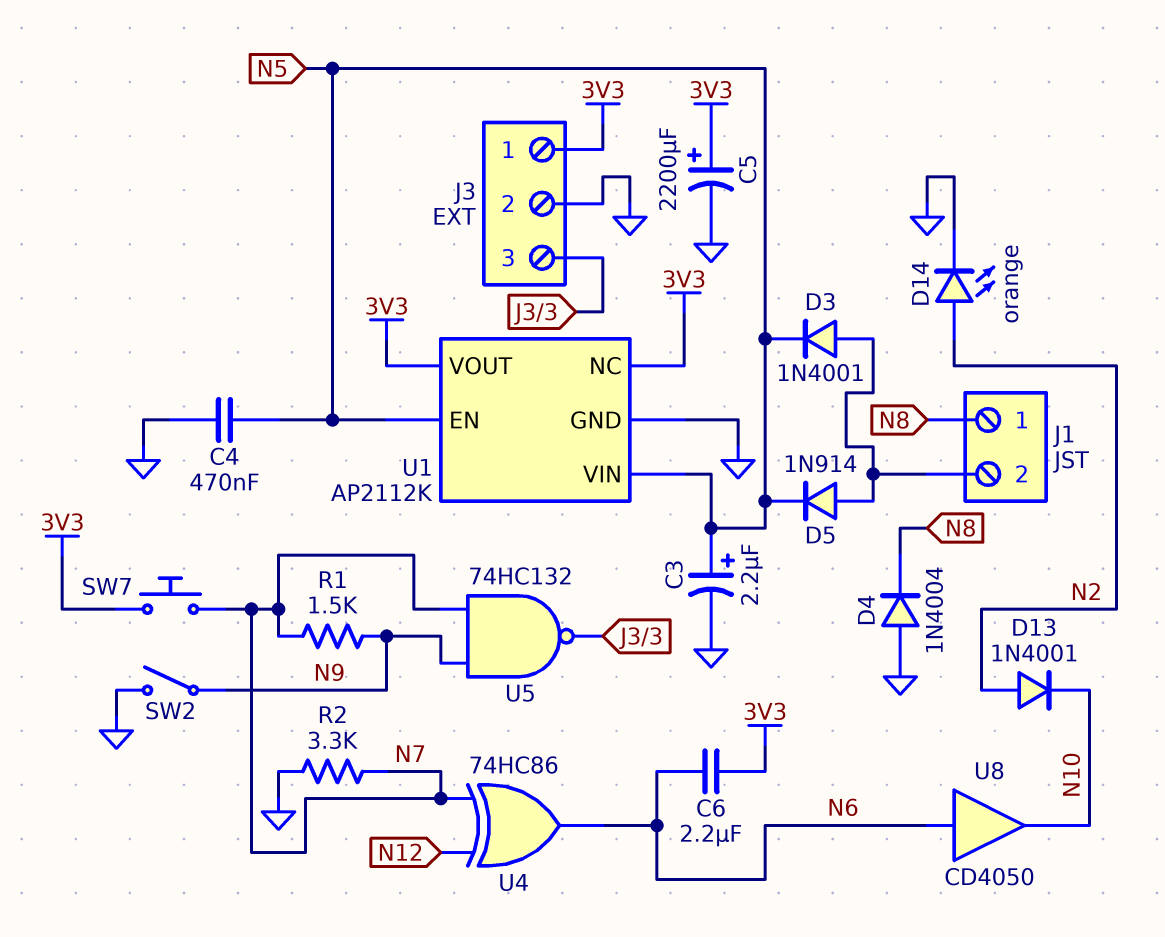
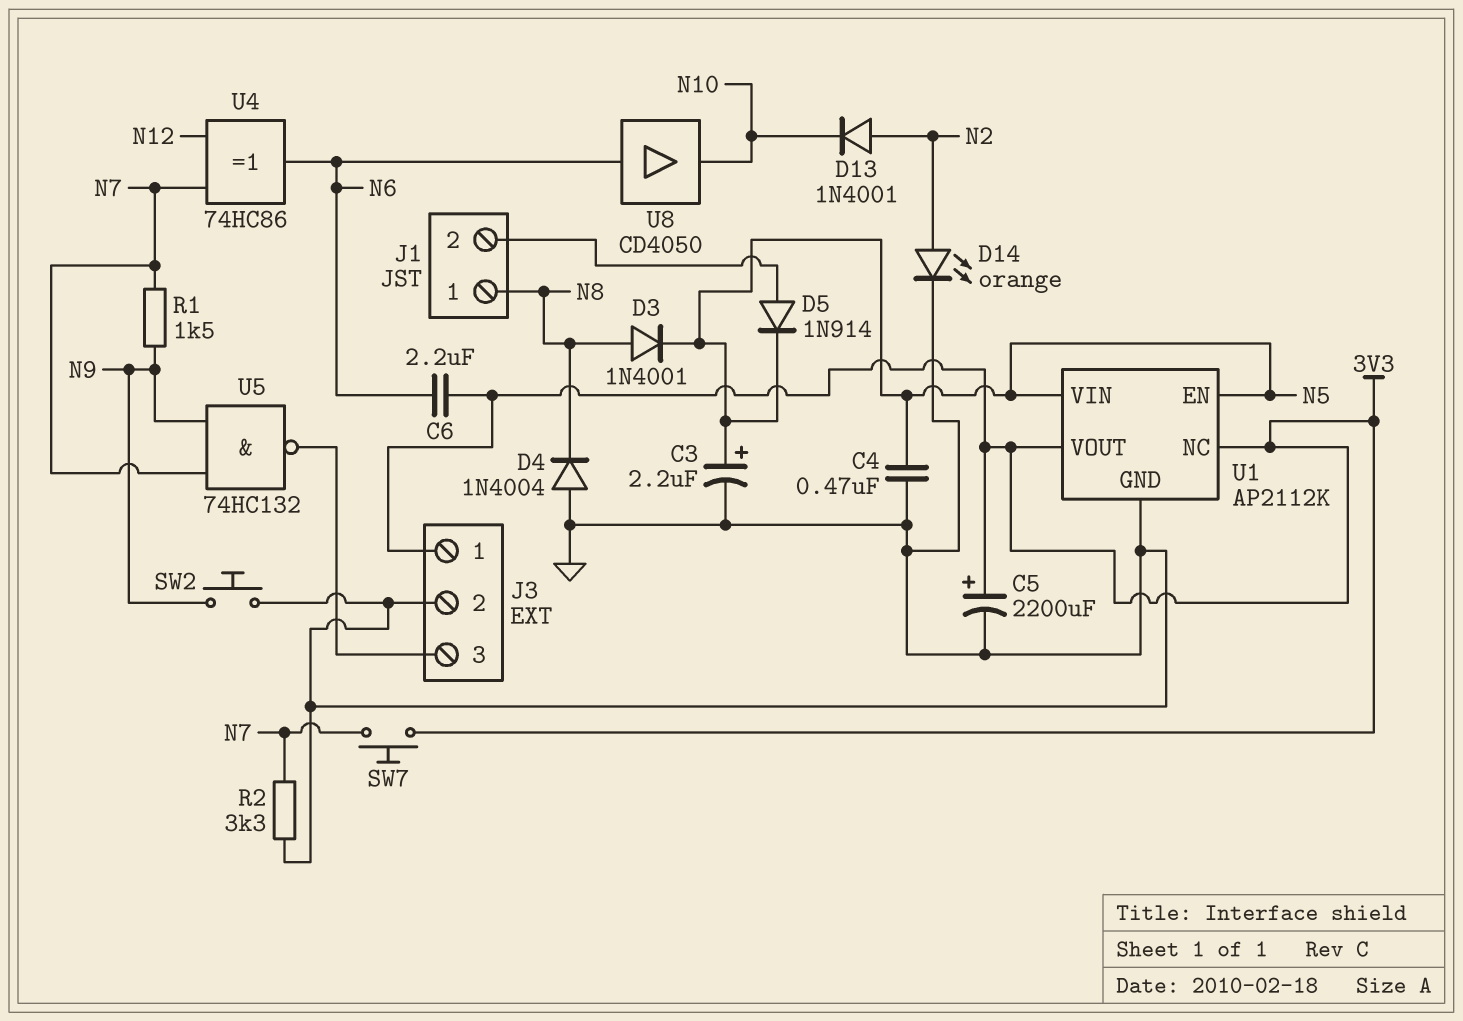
D3: diode 1N4001 (A J1/2, K N5) -> diode 1N4001 (A N8, K N5)
SW2: switch (GND, N9) -> button (GND, N9)

